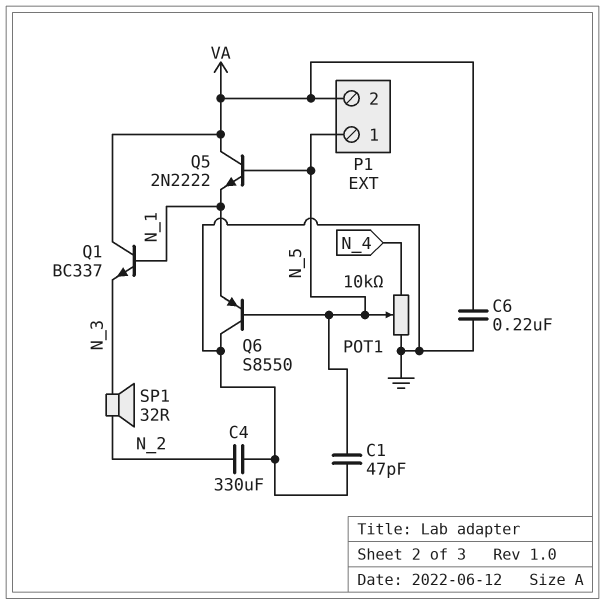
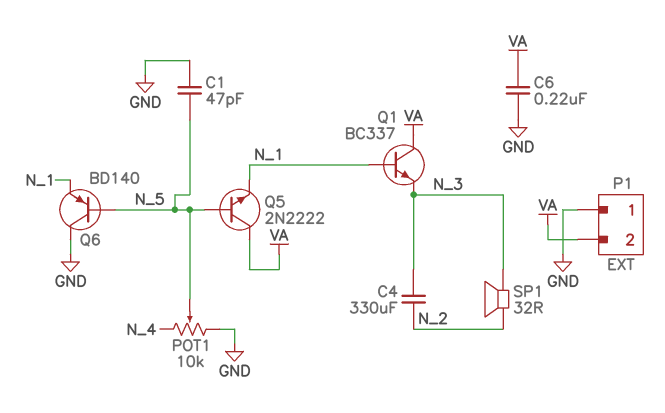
C4: 330uF (GND, N_2) -> 330uF (N_2, N_3)
P1 pin 1: N_5 -> GND
Q6: PNP S8550 (B N_5, C GND, E N_1) -> PNP BD140 (B N_5, C GND, E N_1)

